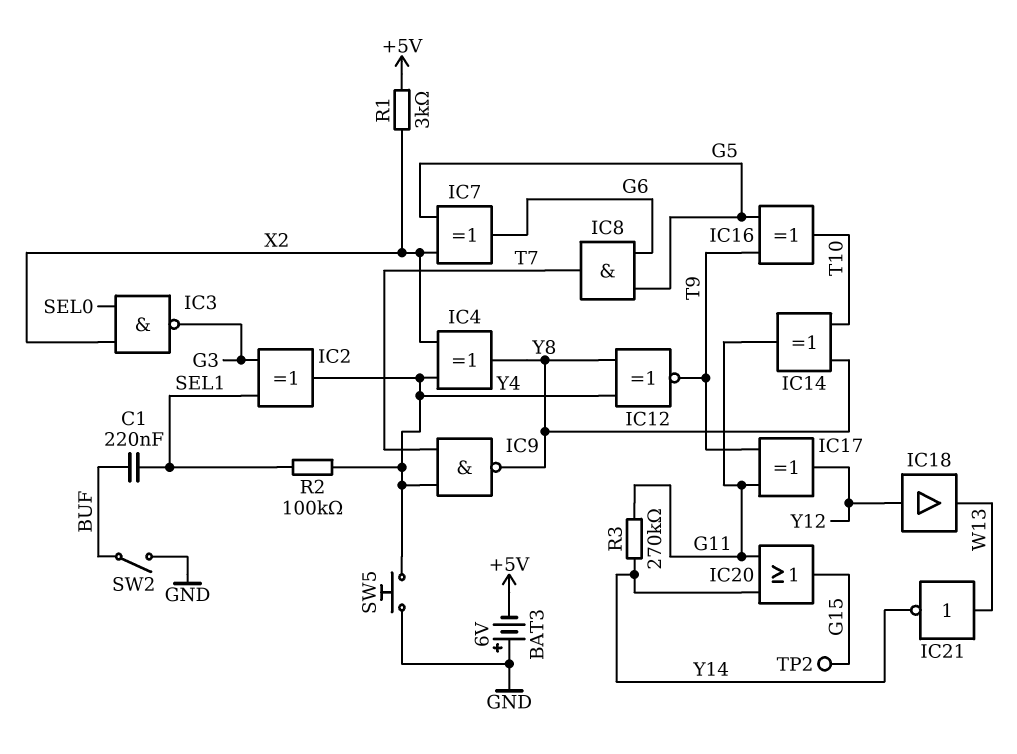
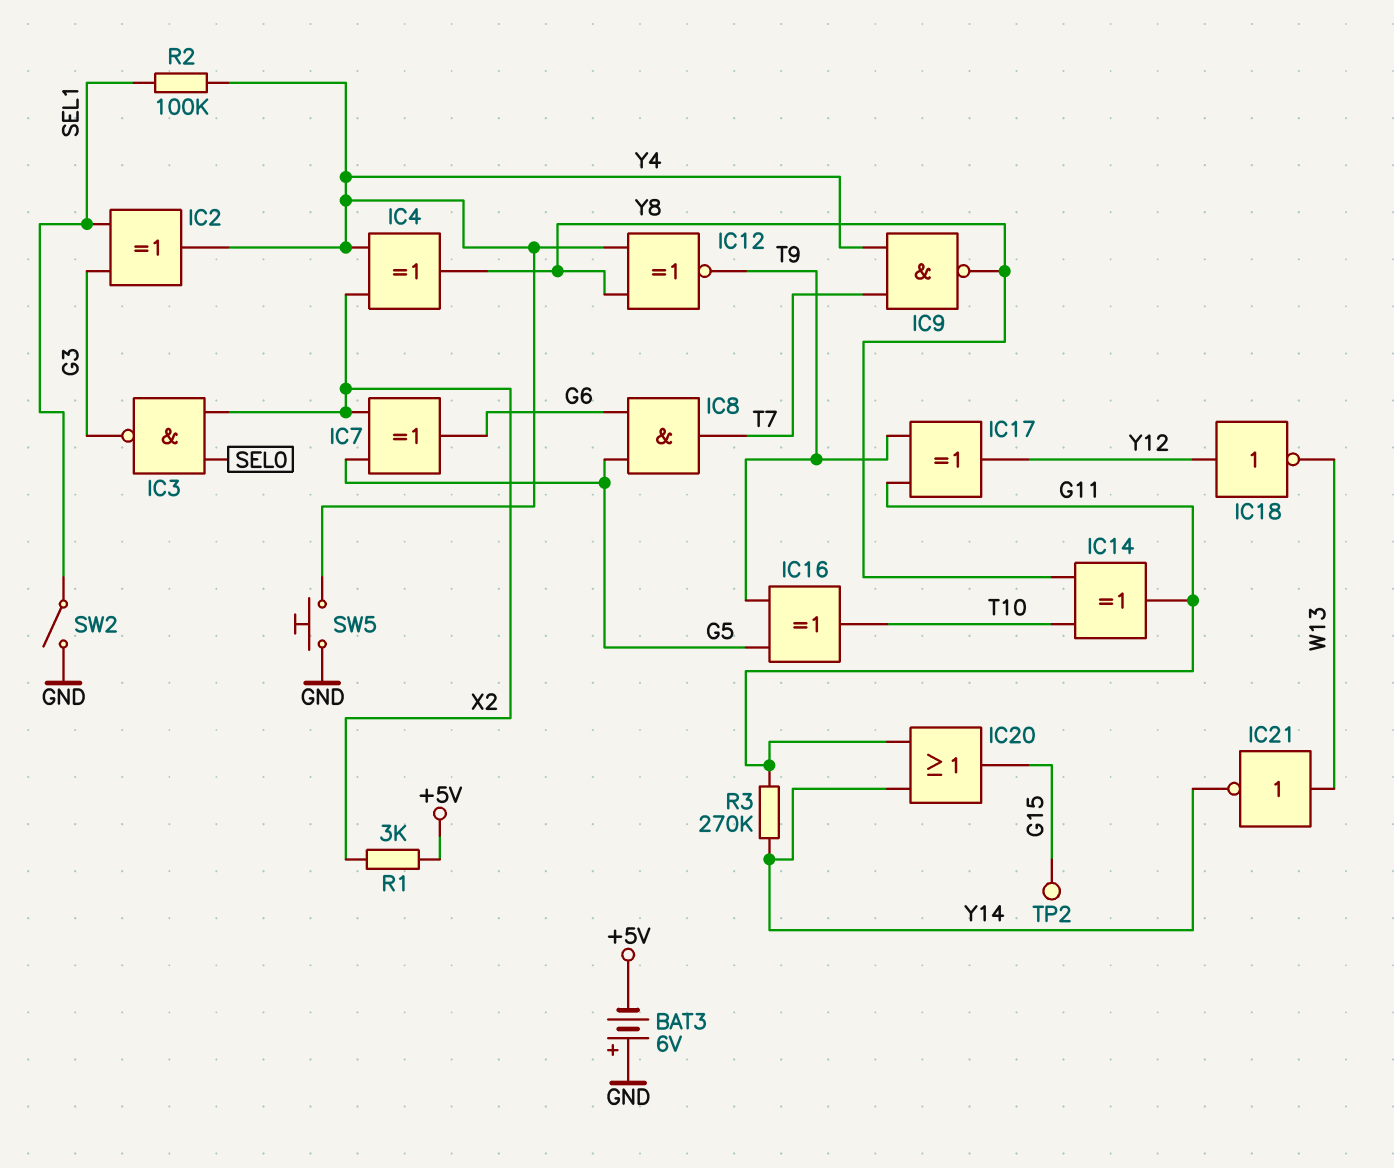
C1: 220nF (BUF, SEL1) -> none
IC18: buffer (in Y12, out W13) -> NOT (in Y12, out W13)
SW2: switch (BUF, GND) -> switch (GND, SEL1)

